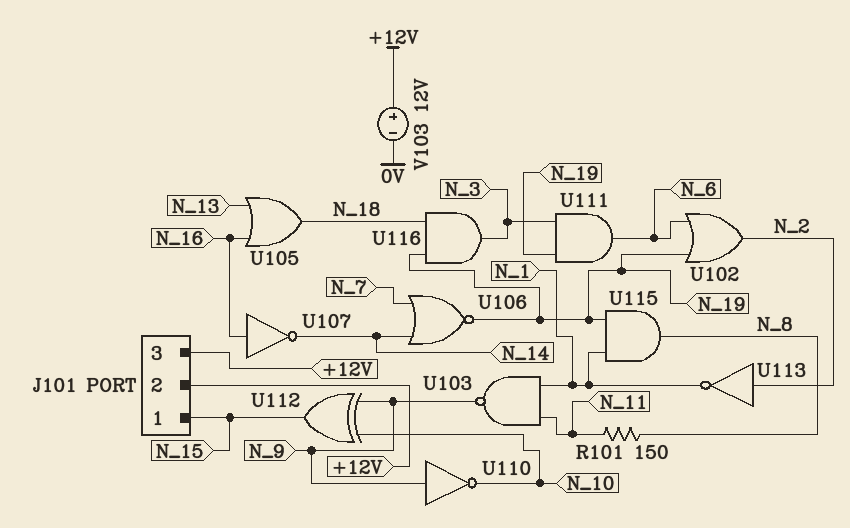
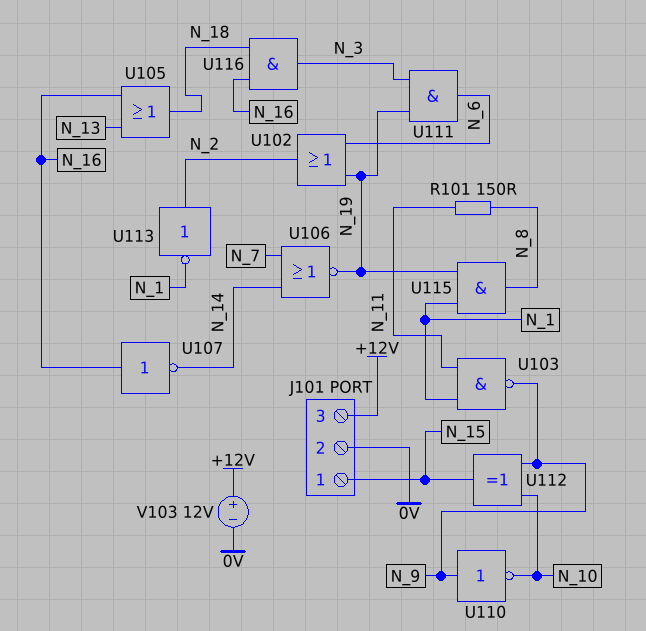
J101 pin 2: +12V -> 0V
U116: AND (in N_18, in N_19, out N_3) -> AND (in N_16, in N_18, out N_3)

